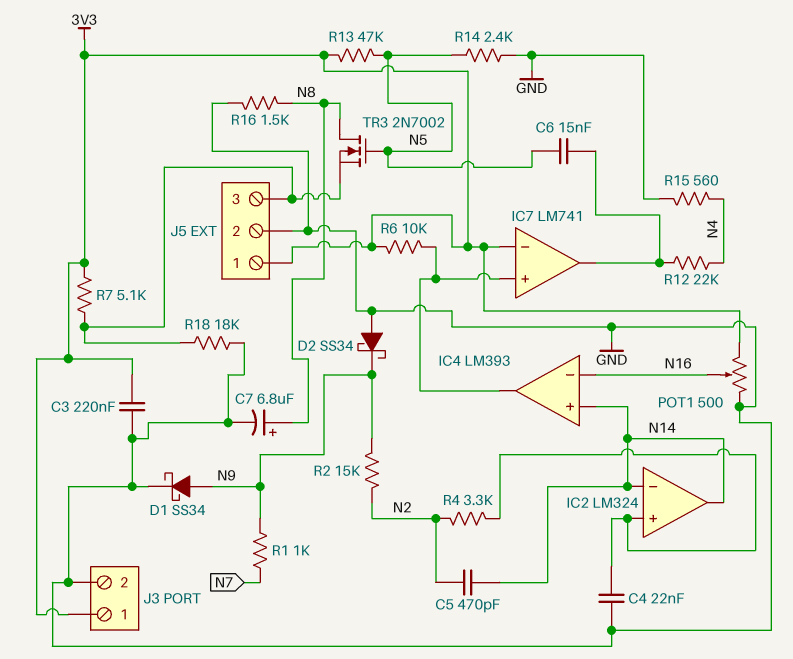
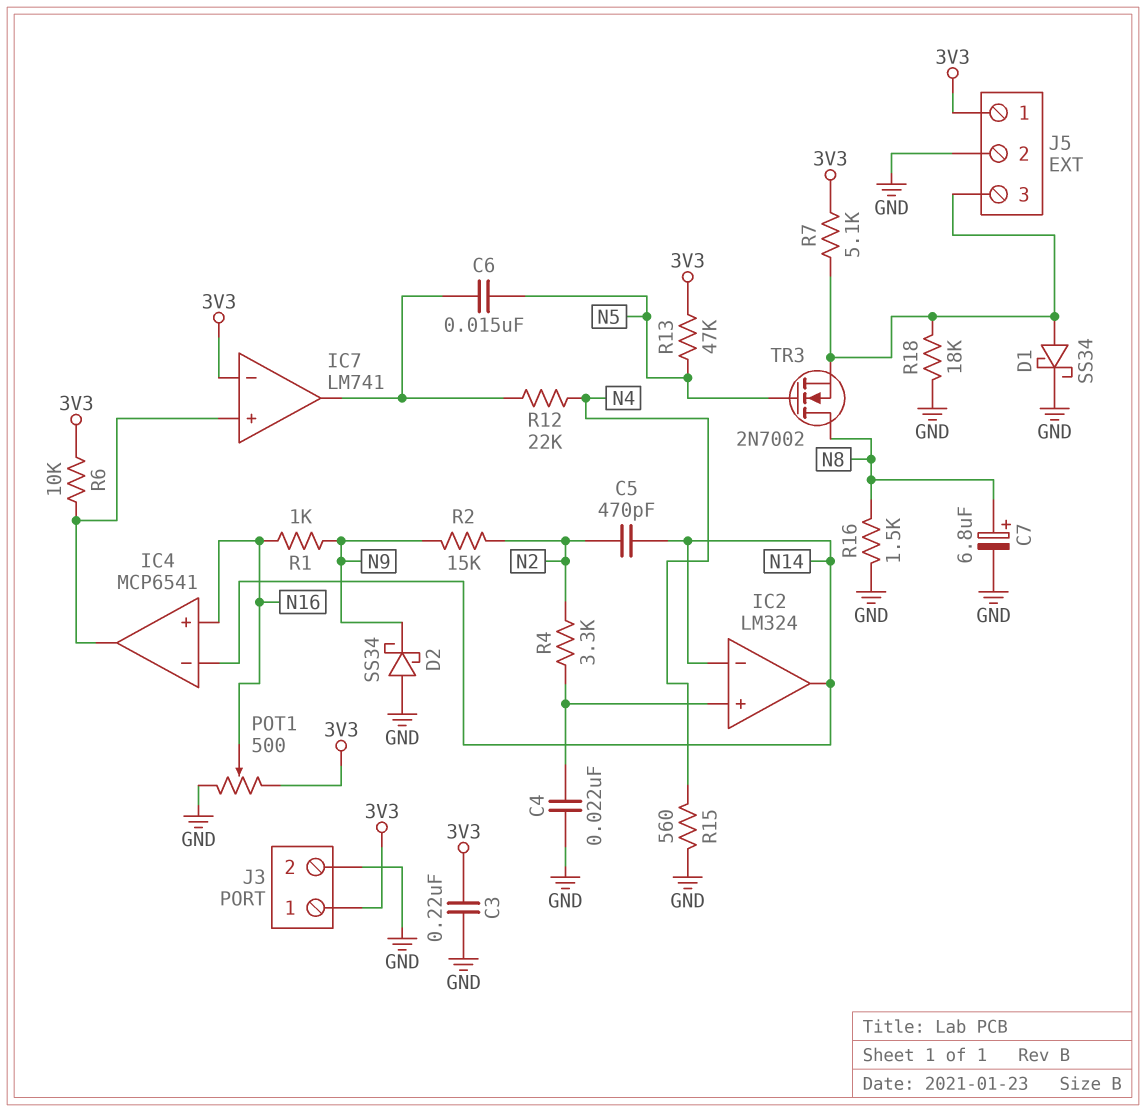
D1: schottky SS34 (A N9, K GND) -> schottky SS34 (A J5/3, K GND)
IC4: LM393 -> MCP6541
IC4 pin in+: N14 -> N16
IC4 pin in-: N16 -> N14
R1: 1k (N7, N9) -> 1k (N9, N16)
R14: 2.4k (GND, N5) -> none

